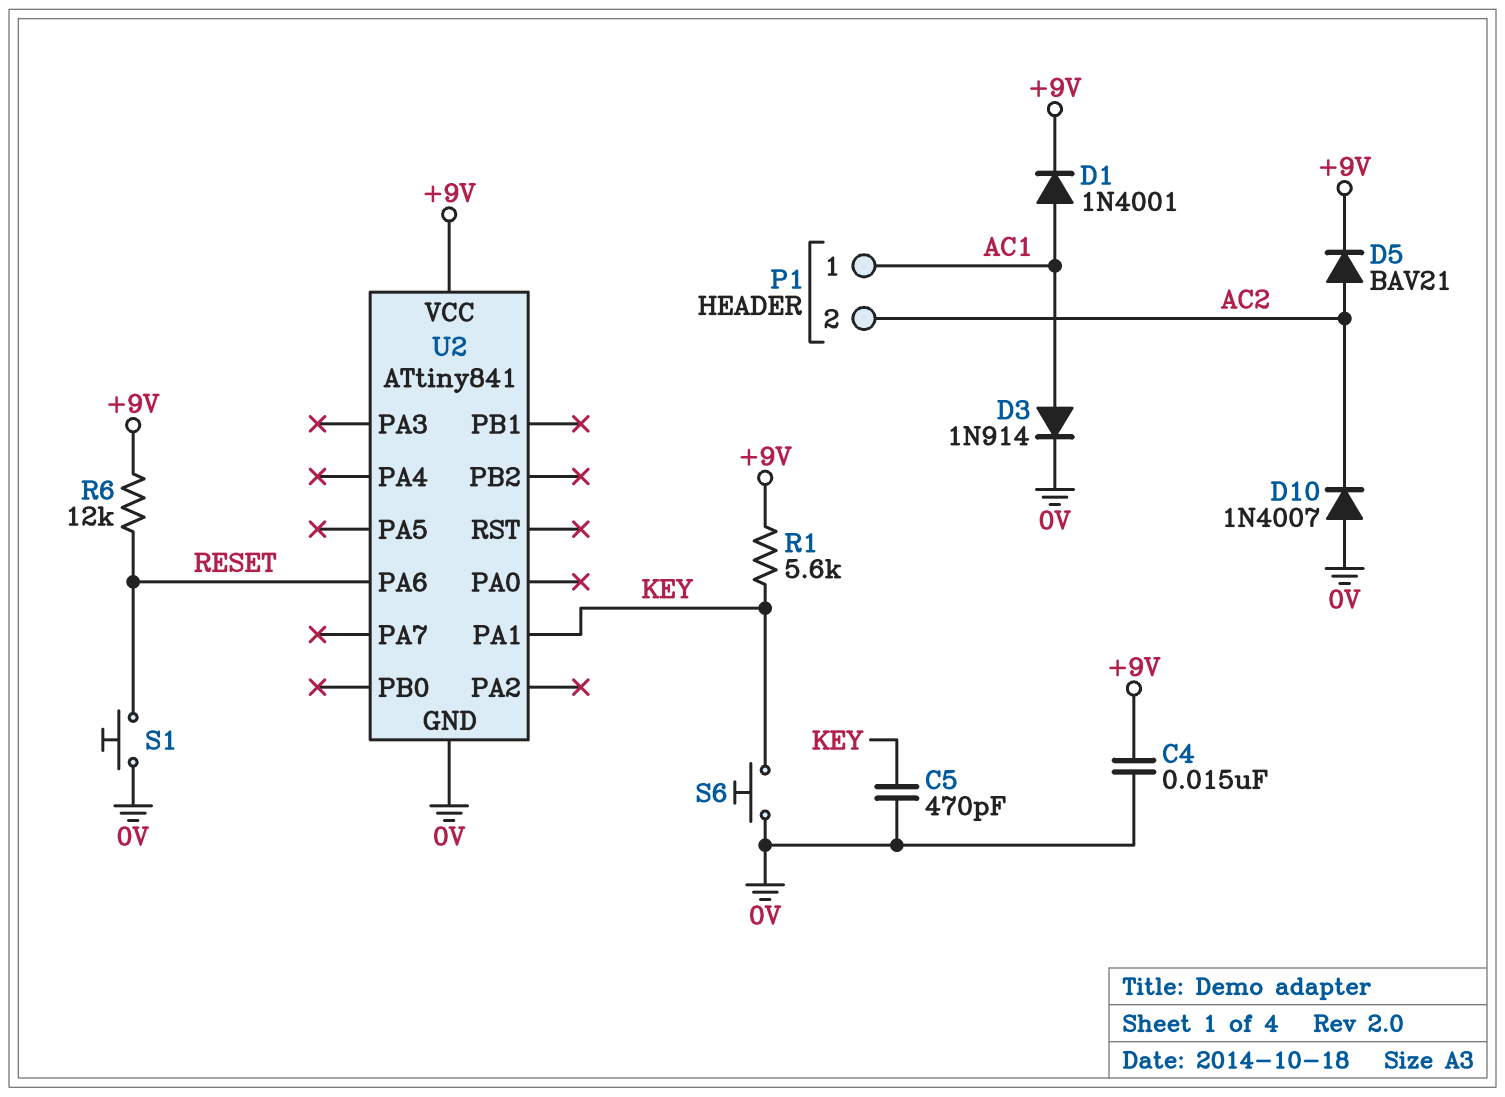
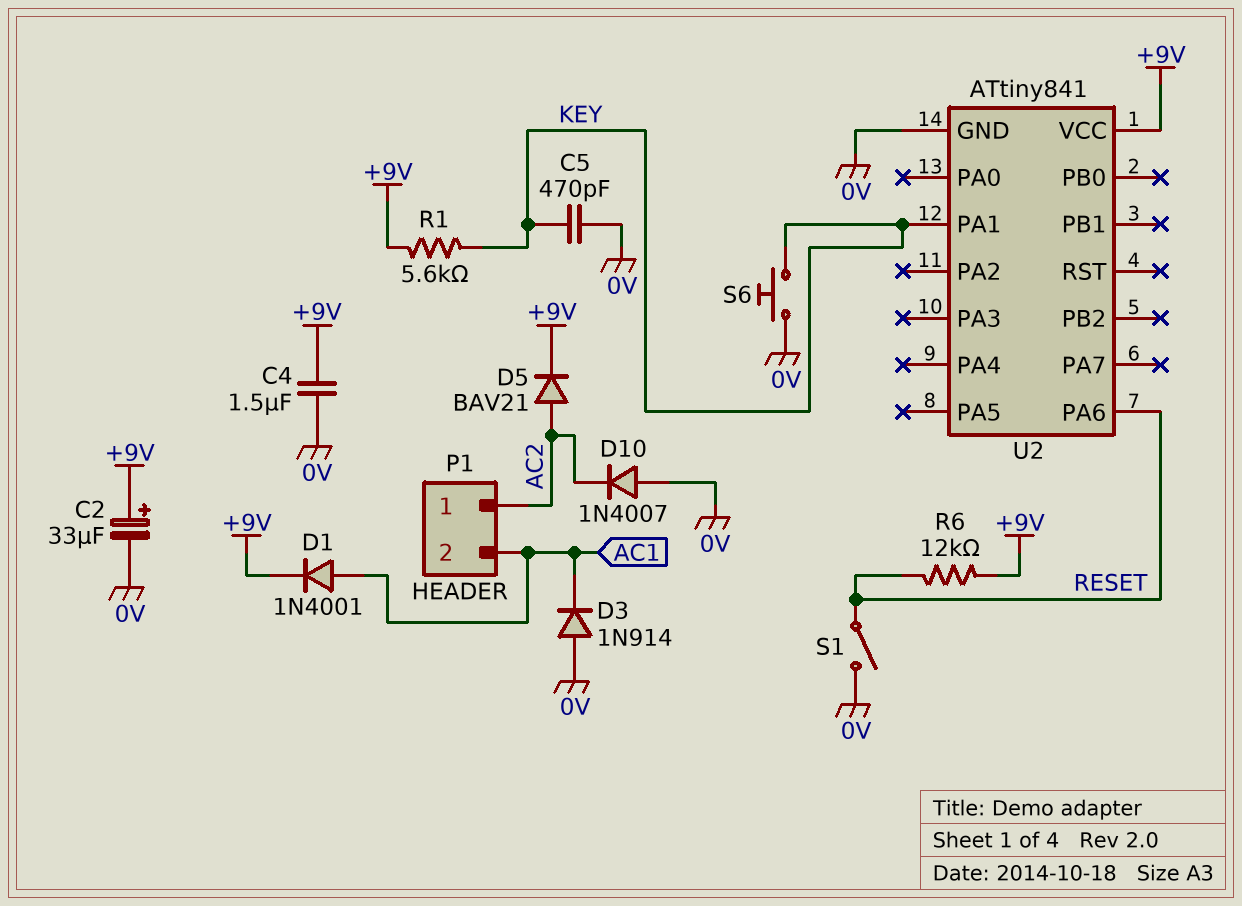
C2: none -> 33uF (plus +9V, minus 0V)
C4: 15nF (+9V, 0V) -> 1.5uF (+9V, 0V)
D3: diode 1N914 (A AC1, K 0V) -> diode 1N914 (A 0V, K AC1)
P1 pin 1: AC1 -> AC2
P1 pin 2: AC2 -> AC1
S1: button (0V, RESET) -> switch (0V, RESET)

